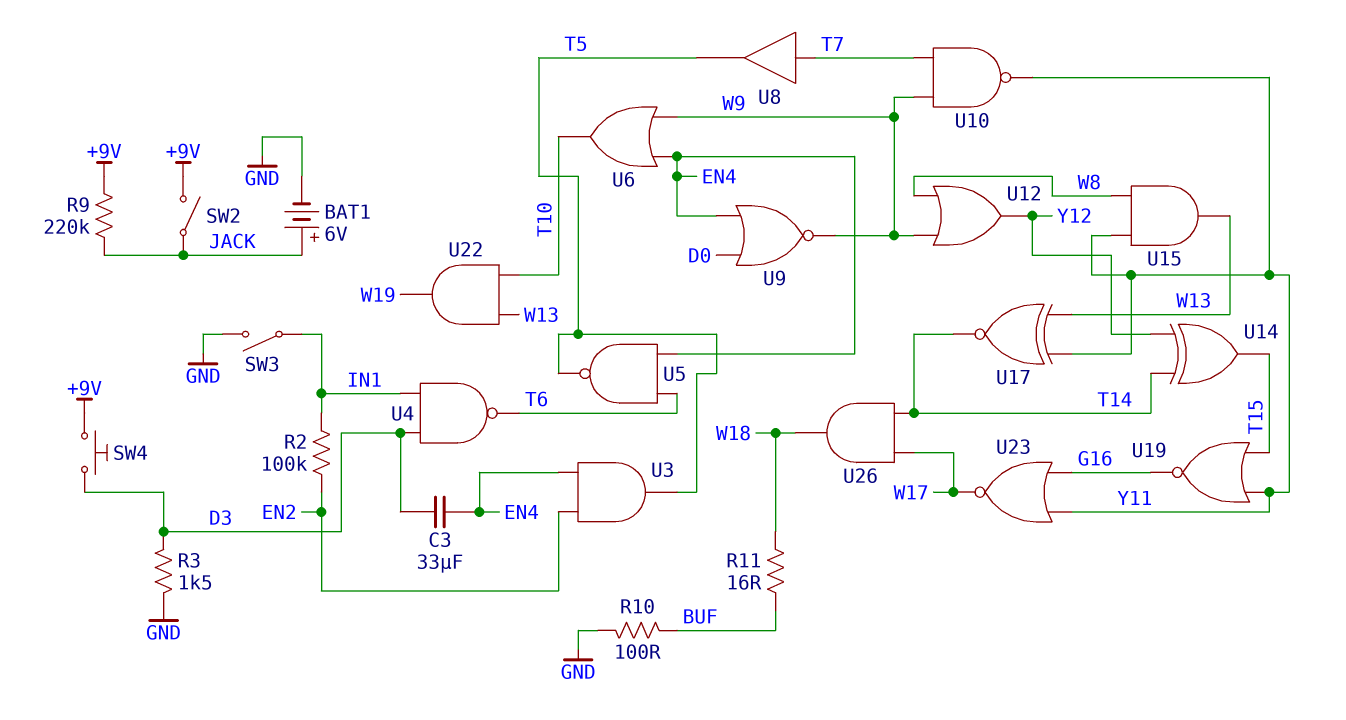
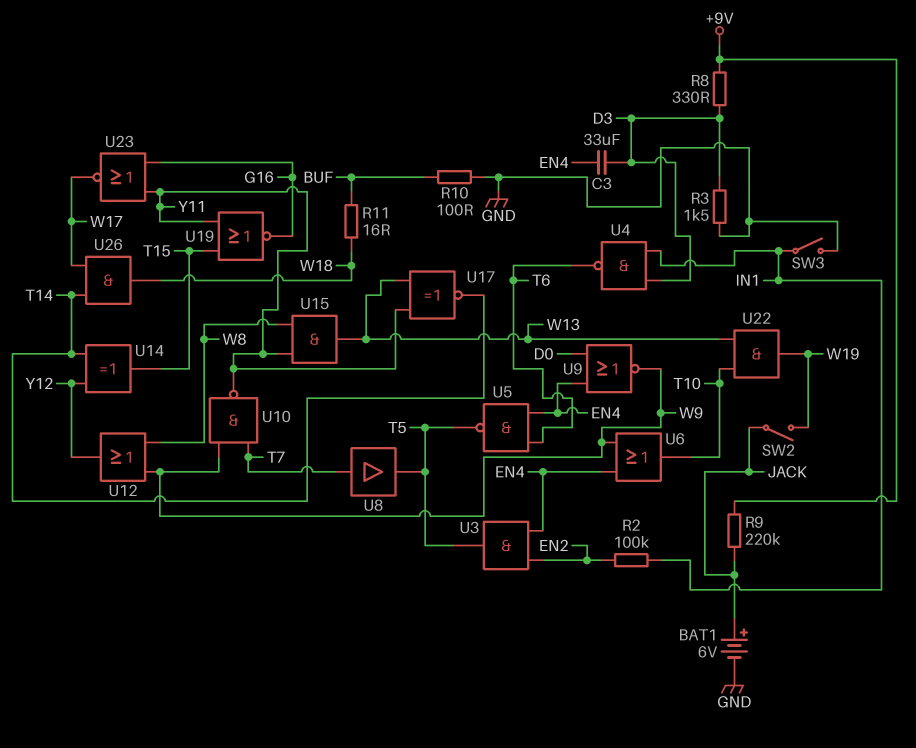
R8: none -> 330 (+9V, D3)
SW2: switch (+9V, JACK) -> switch (JACK, W19)
SW4: button (+9V, D3) -> none

